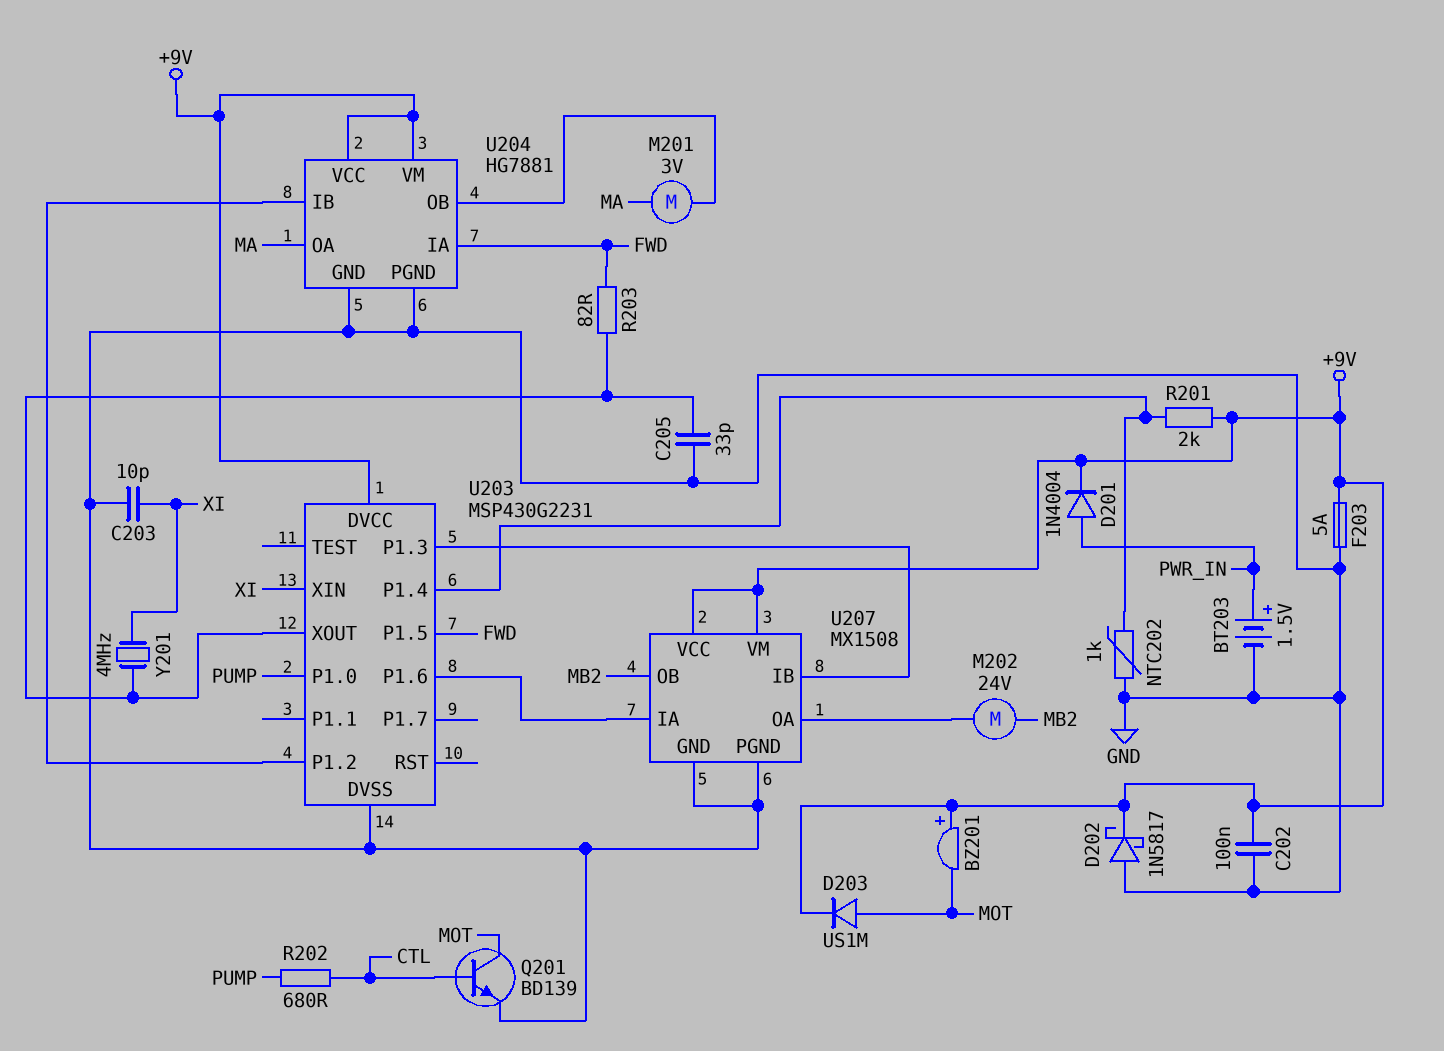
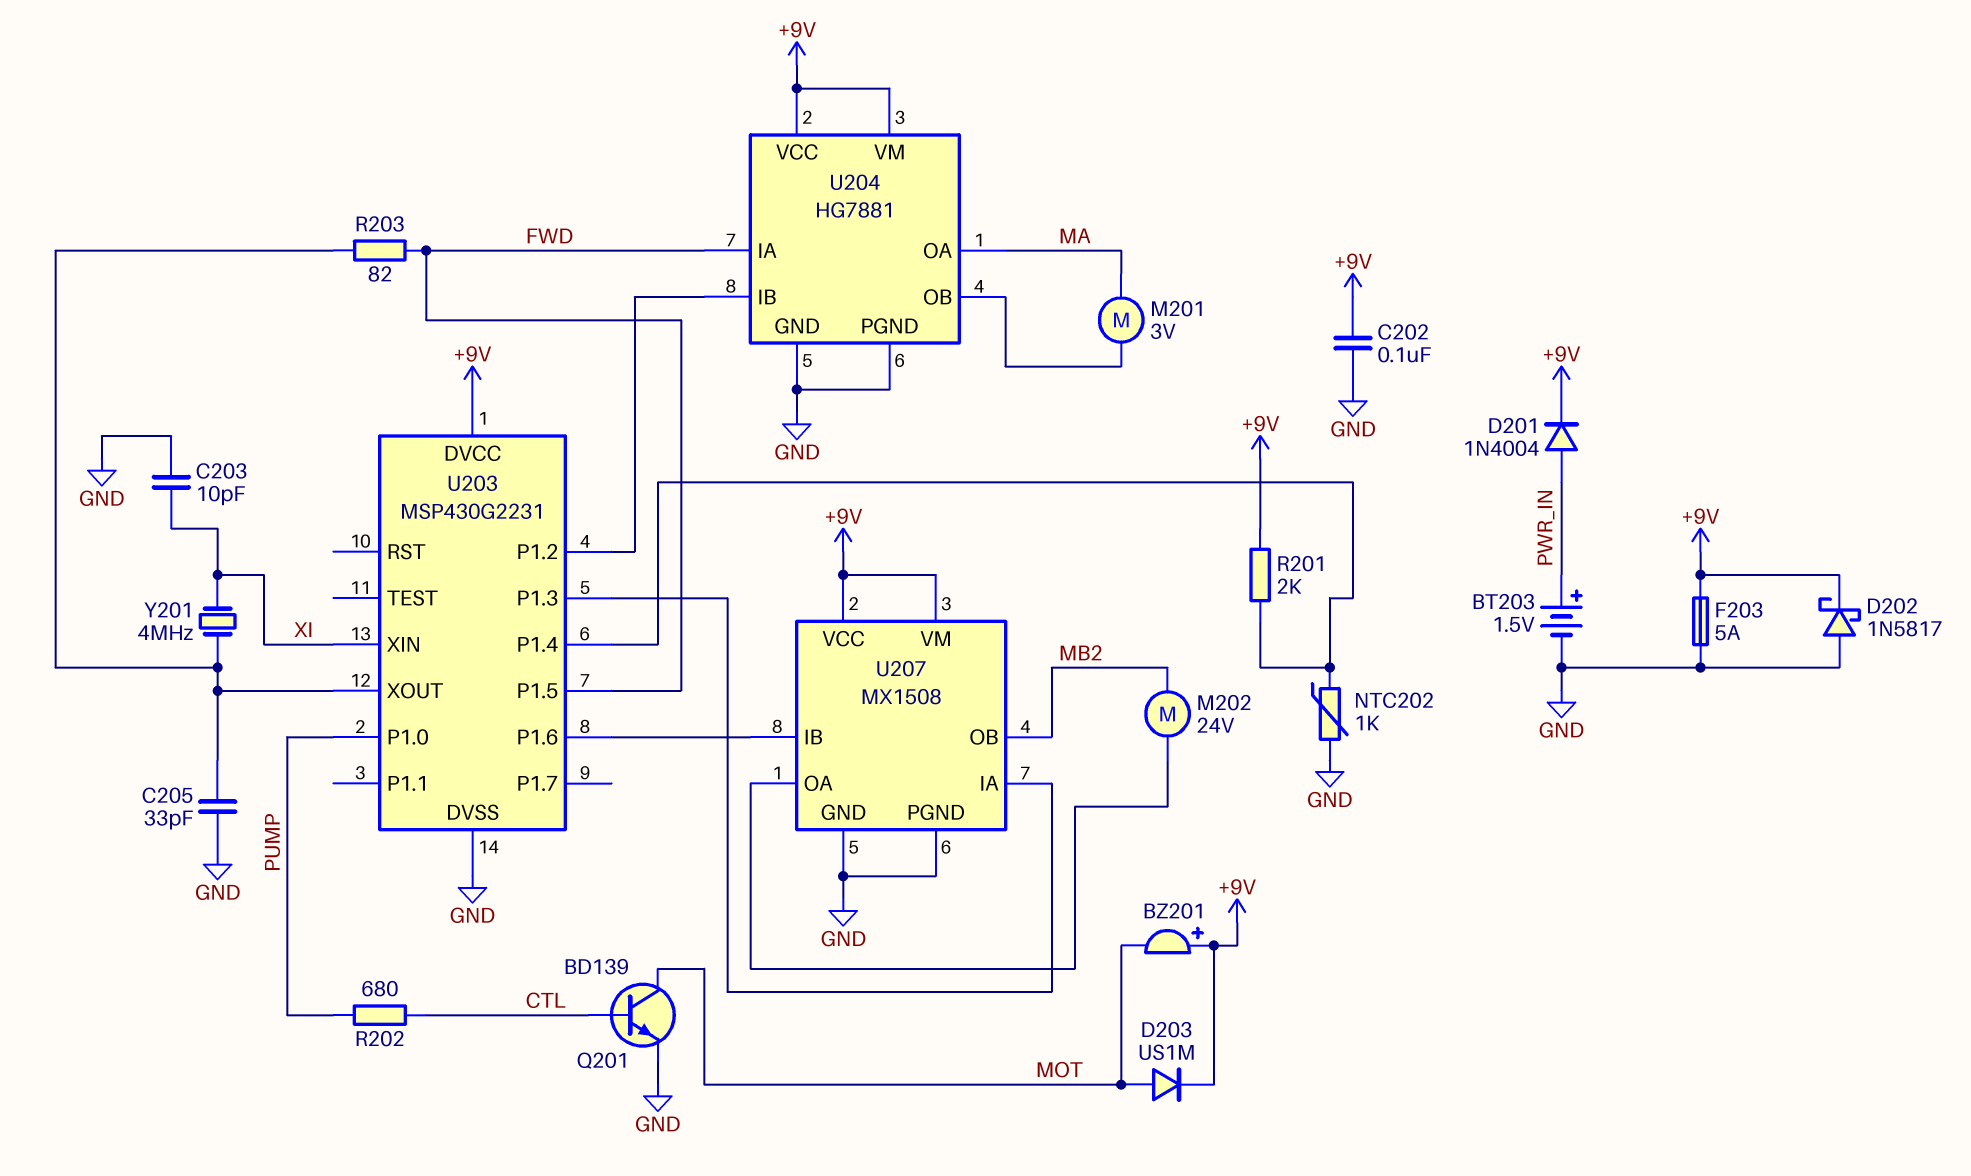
U207 pin IA: U203/P1.6 -> U203/P1.3
U207 pin IB: U203/P1.3 -> U203/P1.6

